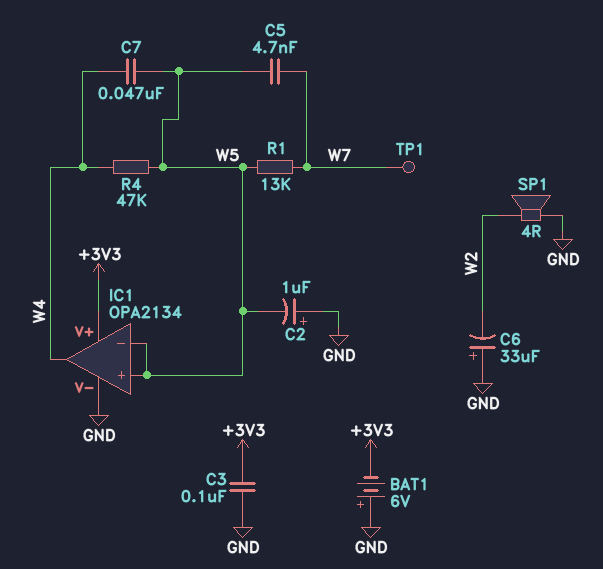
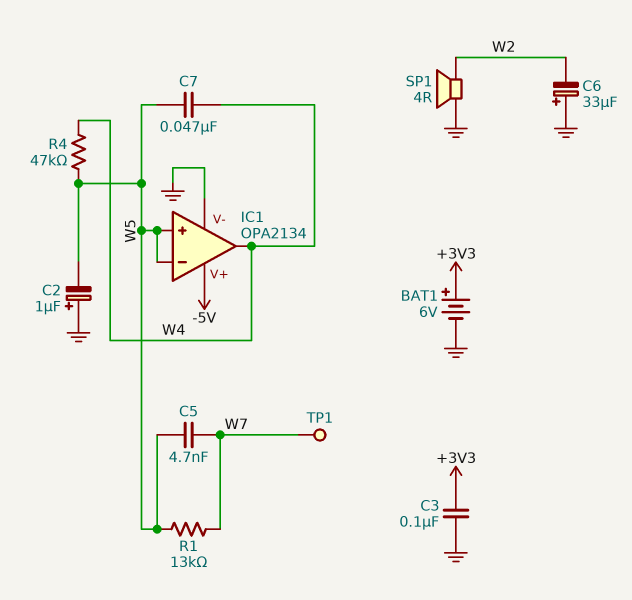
BAT1: 6V (plus GND, minus +3V3) -> 6V (plus +3V3, minus GND)
IC1 pin V+: +3V3 -> -5V

